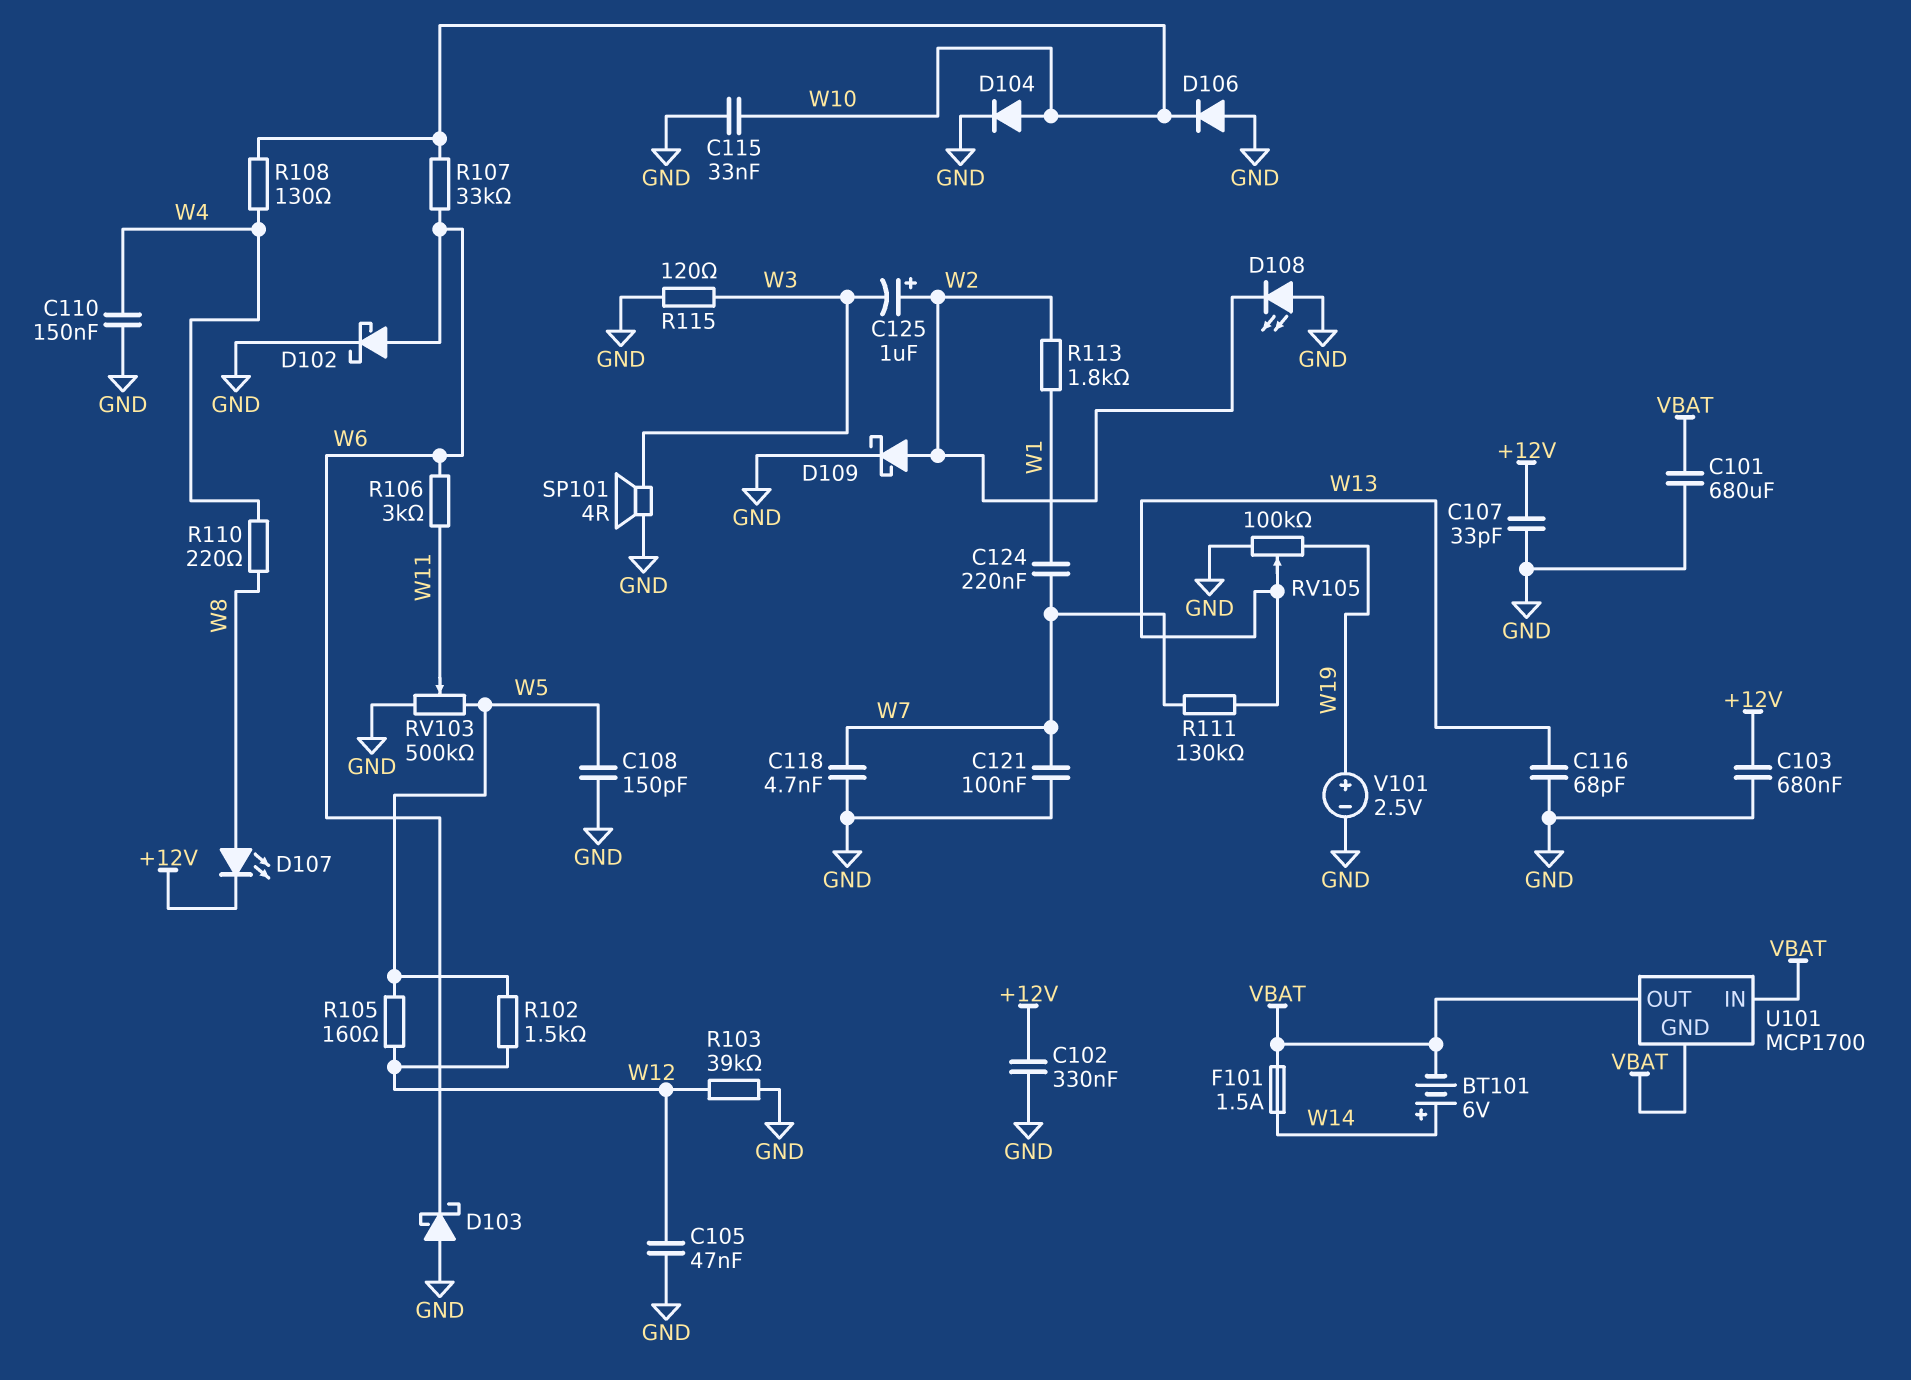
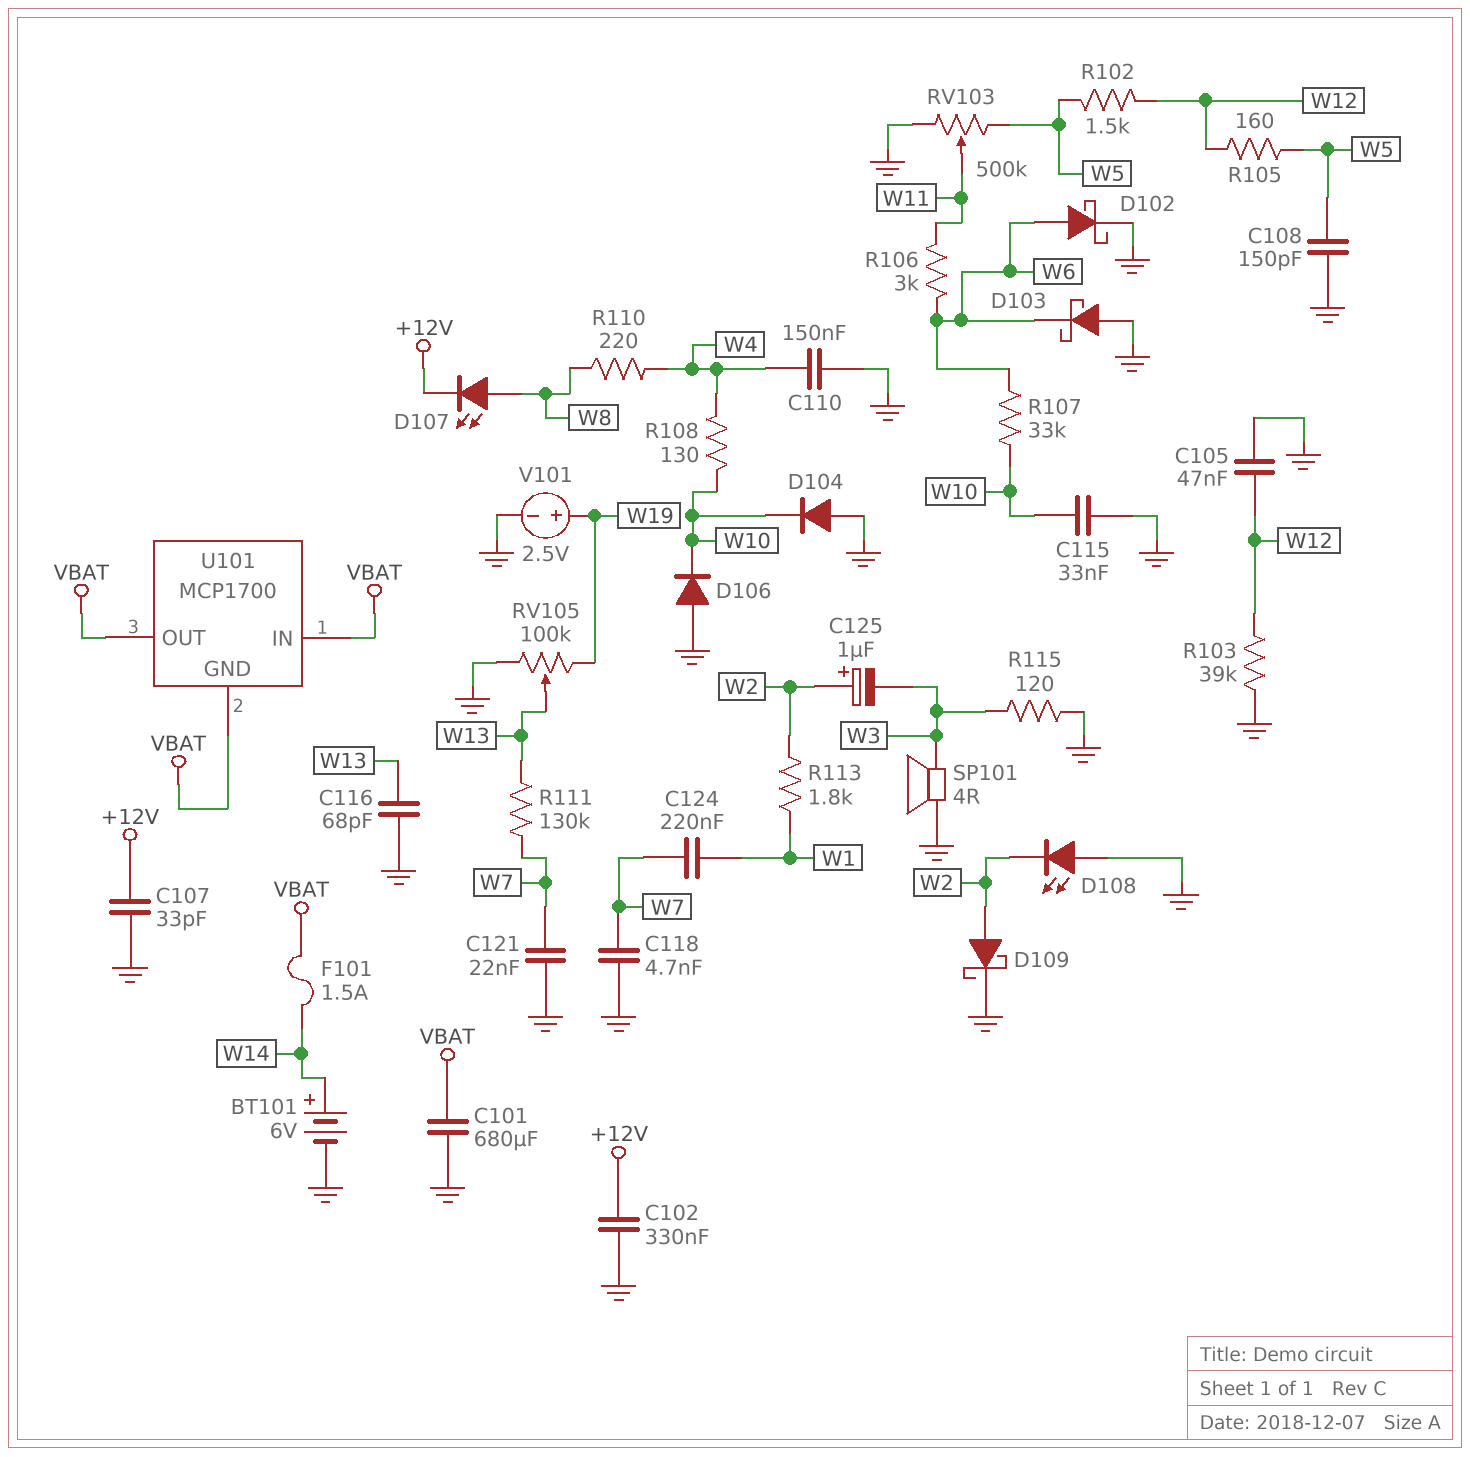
BT101: 6V (plus W14, minus VBAT) -> 6V (plus W14, minus GND)
C103: 680nF (+12V, GND) -> none
C121: 100nF (GND, W7) -> 22nF (GND, W7)
D104: diode (A W10, K GND) -> diode (A GND, K W10)

